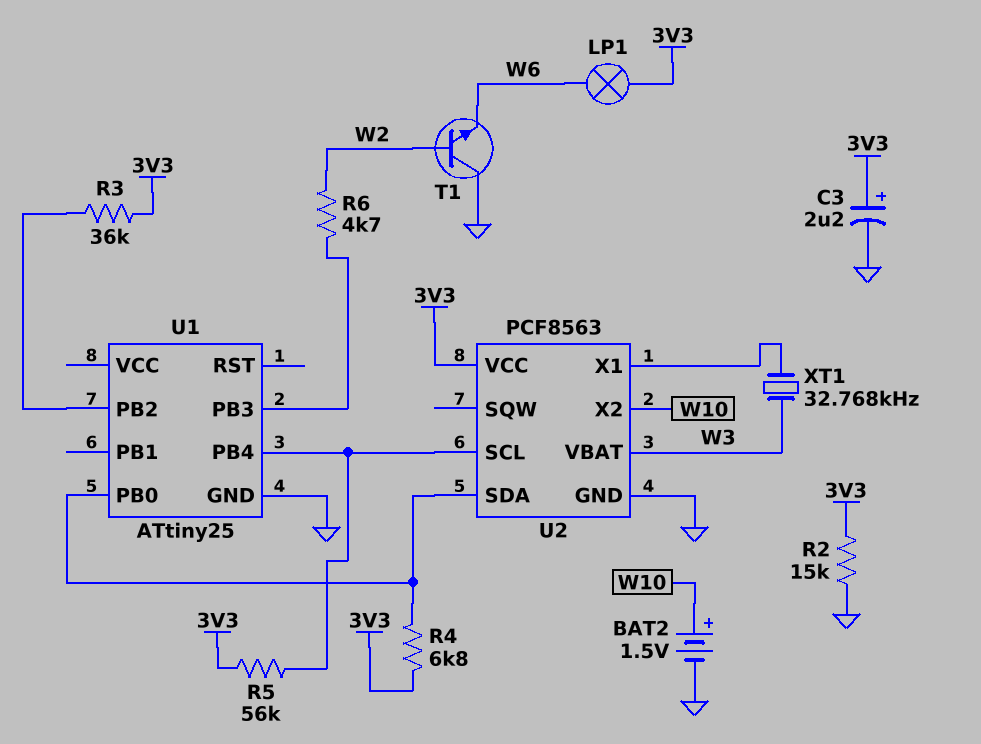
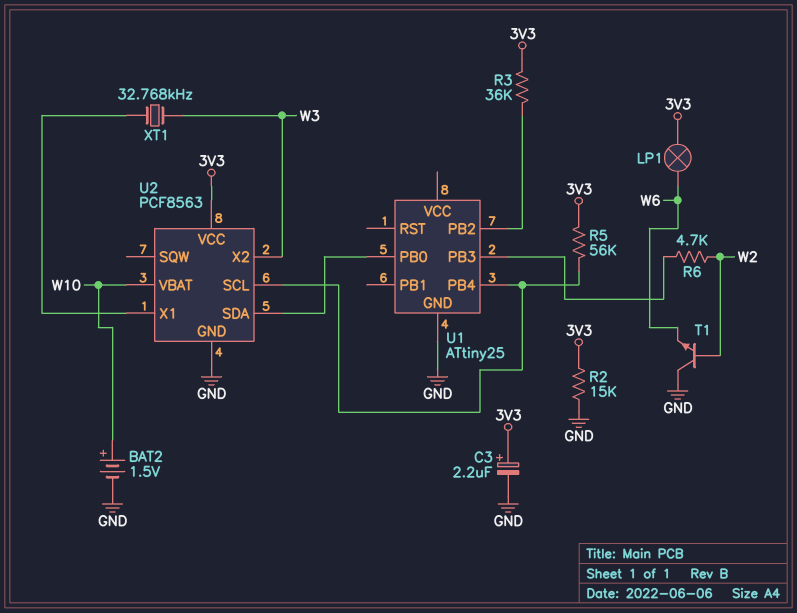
R4: 6.8k (3V3, U1/PB0) -> none
U2 pin VBAT: W3 -> W10
U2 pin X2: W10 -> W3

